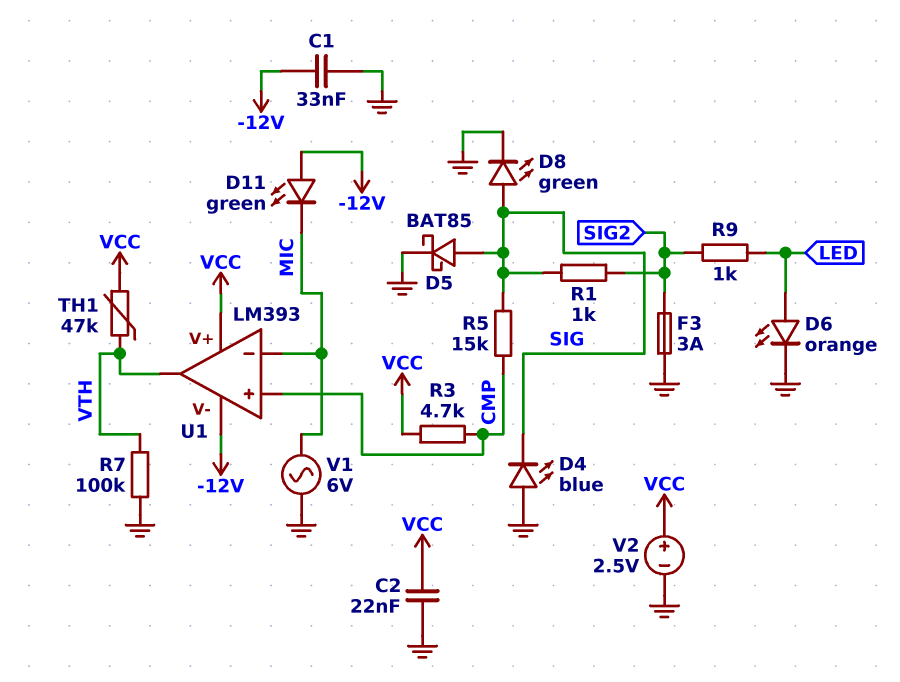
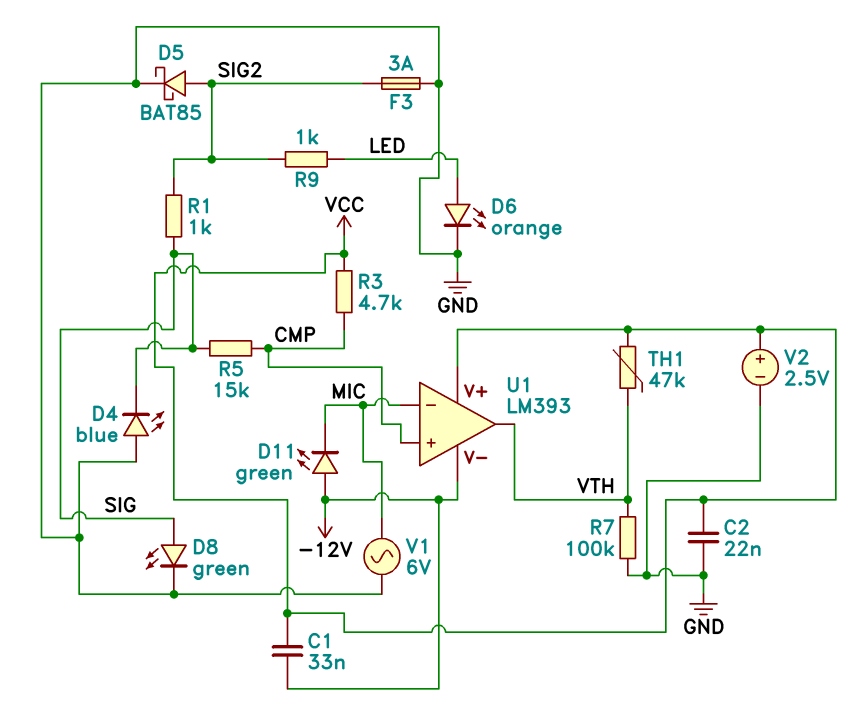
C1: 33nF (-12V, GND) -> 33nF (-12V, VCC)
D5: schottky BAT85 (A SIG, K GND) -> schottky BAT85 (A SIG2, K GND)

